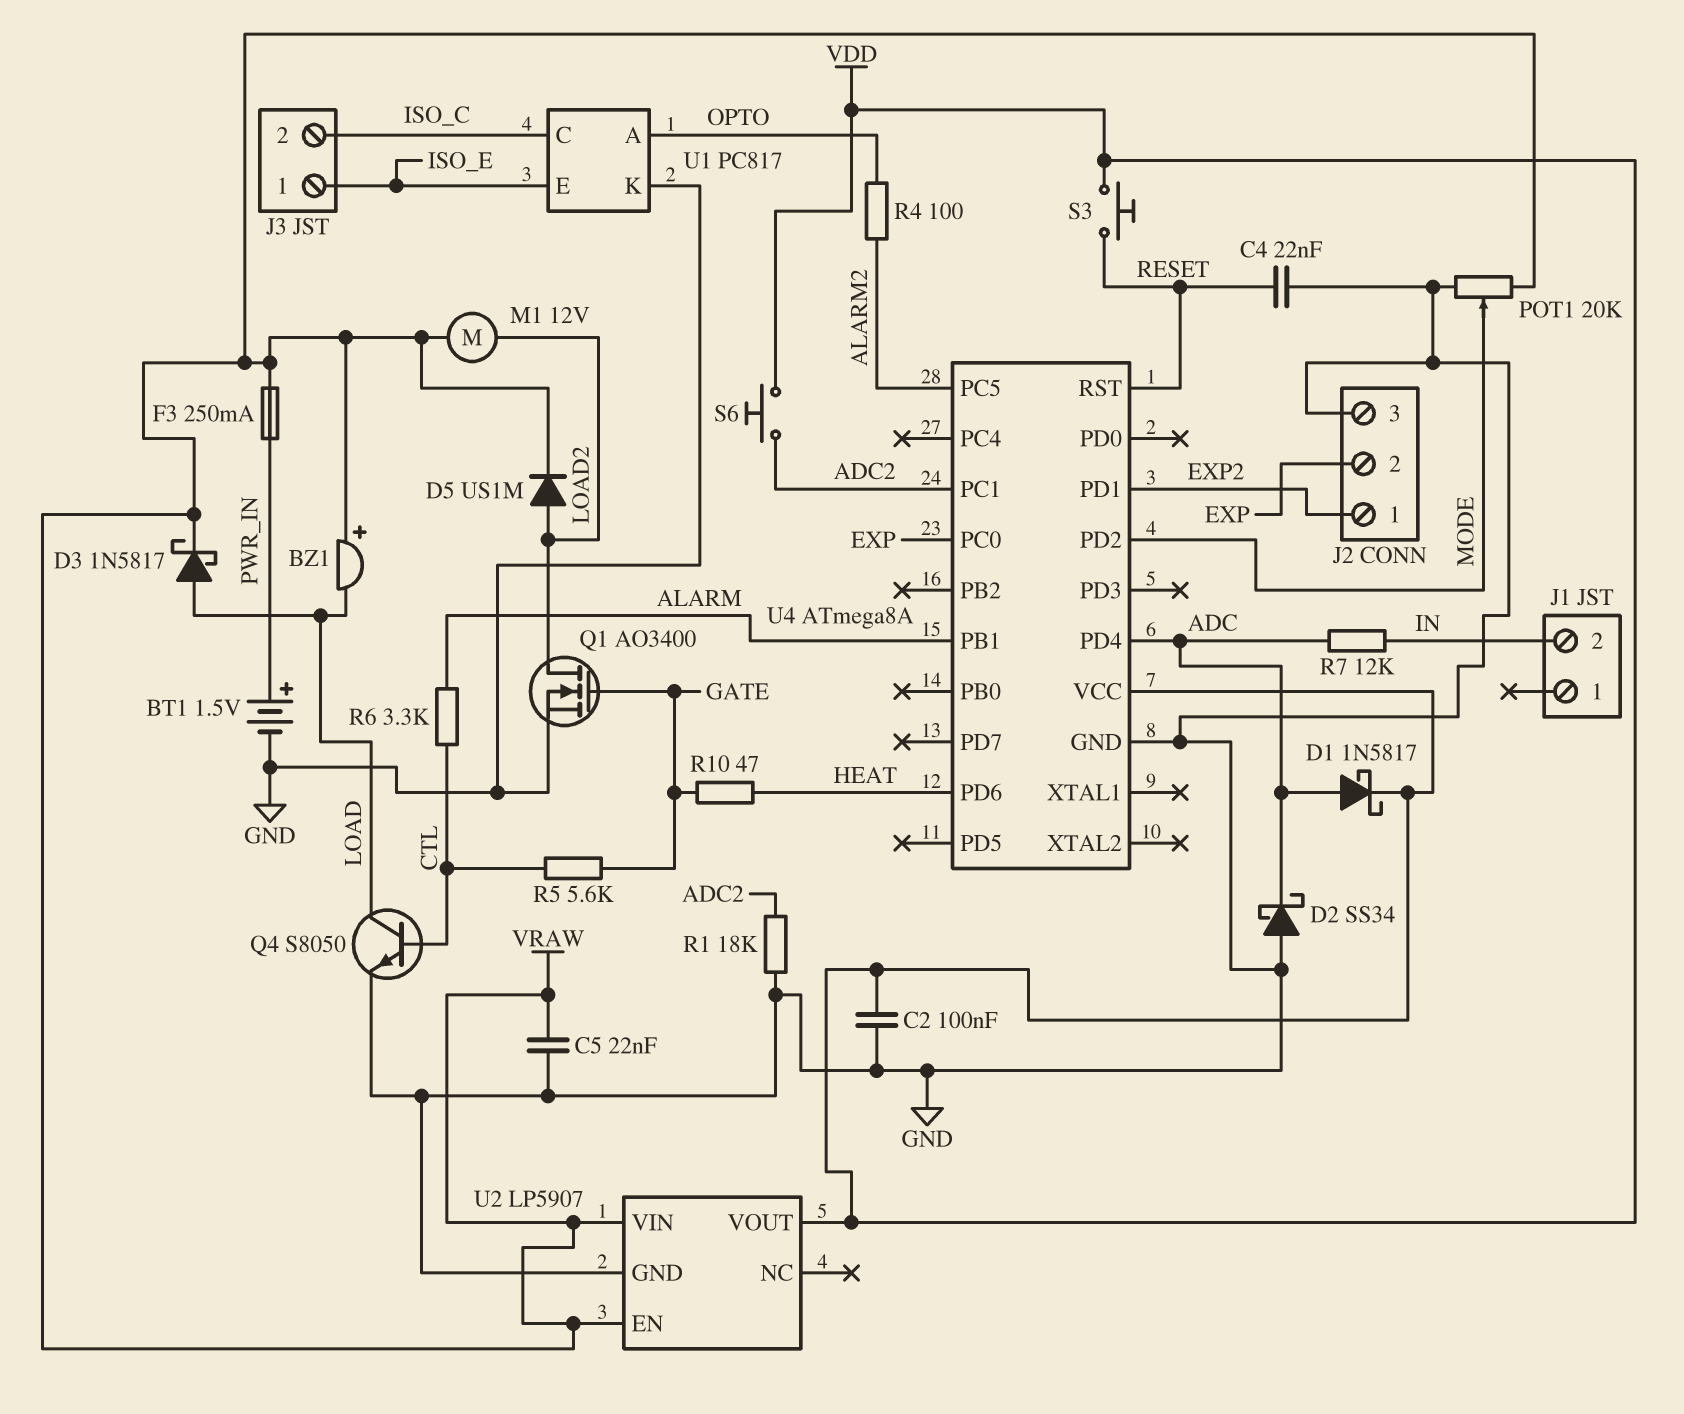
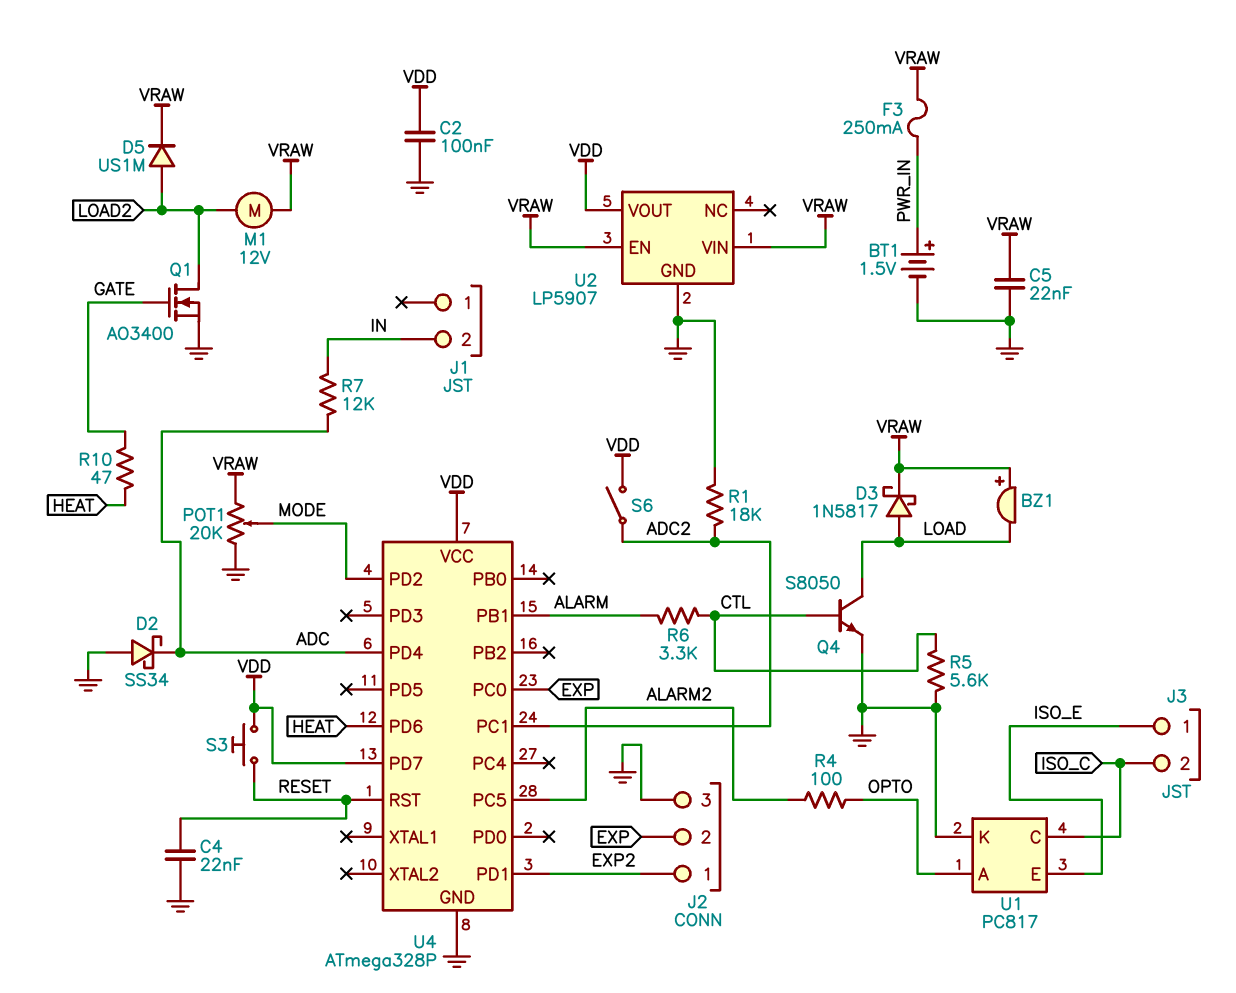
D1: schottky 1N5817 (A ADC, K VDD) -> none
R5: 5.6k (CTL, GATE) -> 5.6k (CTL, GND)
S6: button (ADC2, VDD) -> switch (ADC2, VDD)
U4: ATmega8A -> ATmega328P
U4 pin PD7: none -> VDD

